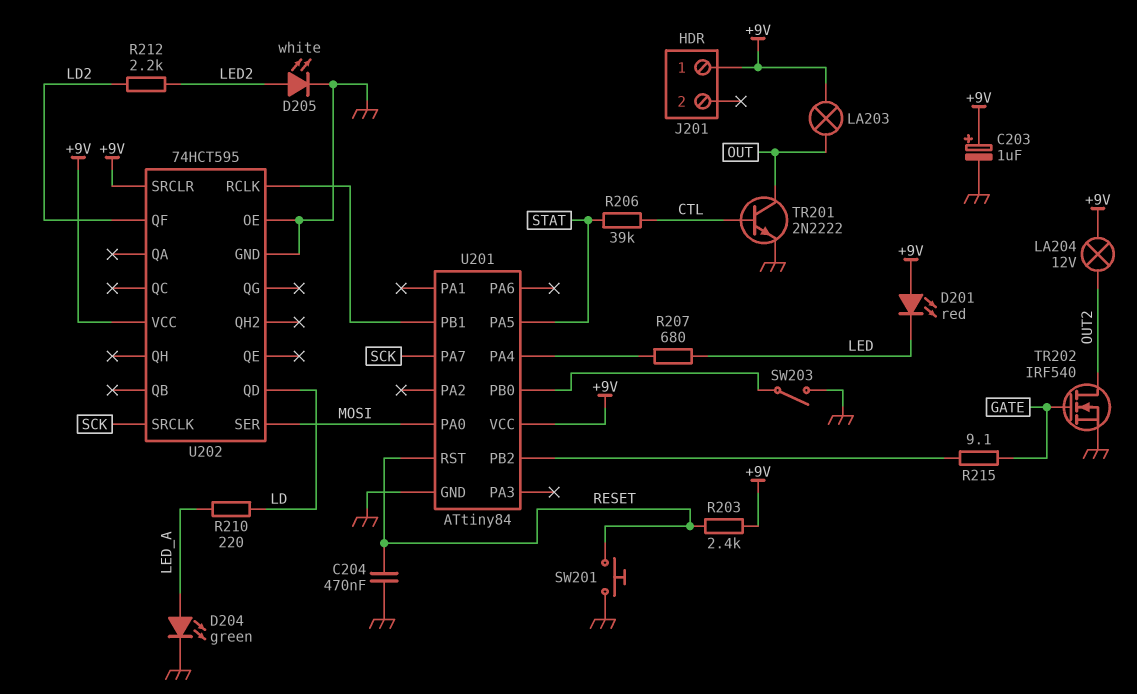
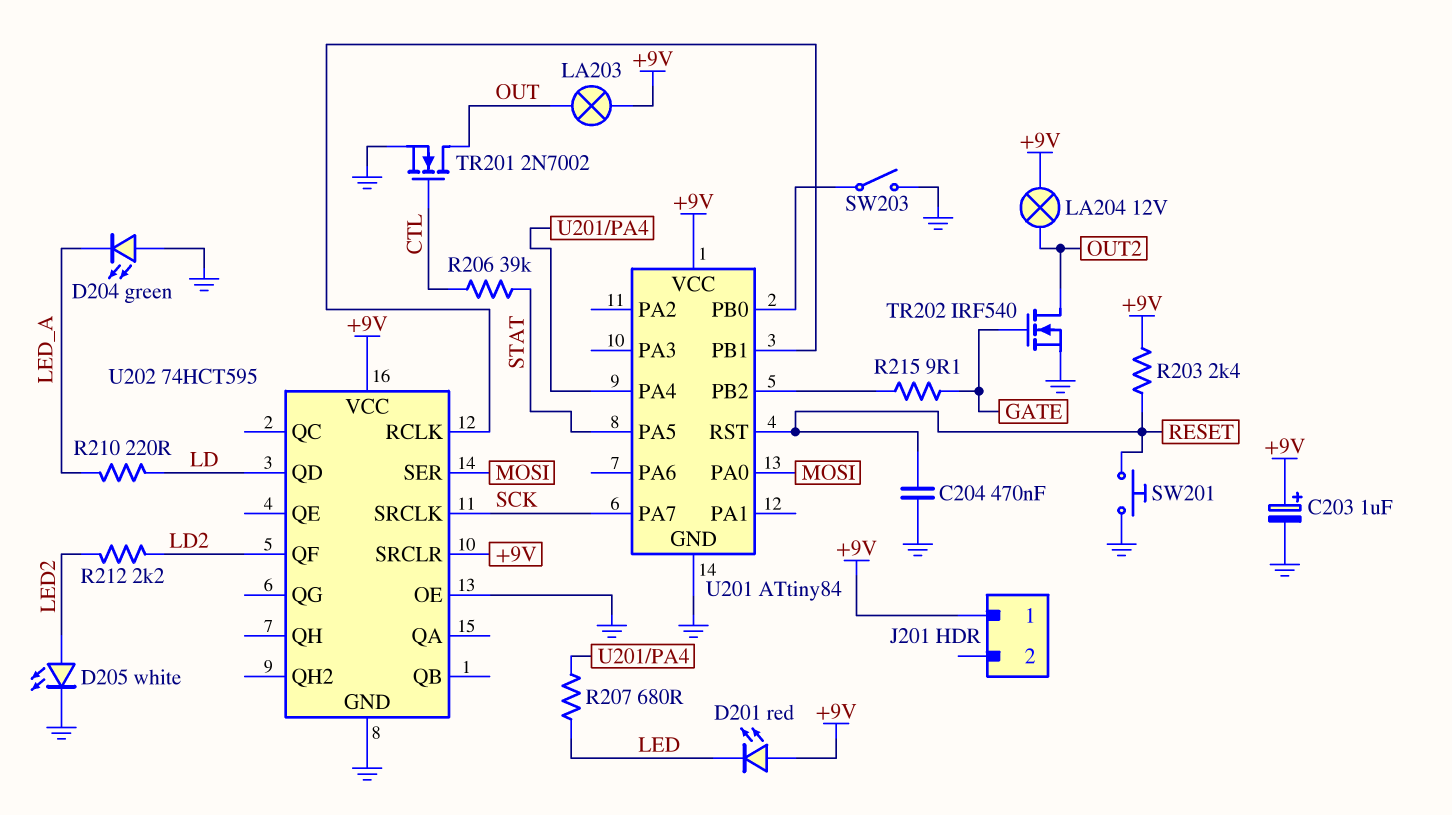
D204: LED green (A LED_A, K GND) -> LED green (A GND, K LED_A)
TR201: NPN 2N2222 (B CTL, C OUT, E GND) -> NMOS 2N7002 (G CTL, D OUT, S GND)

